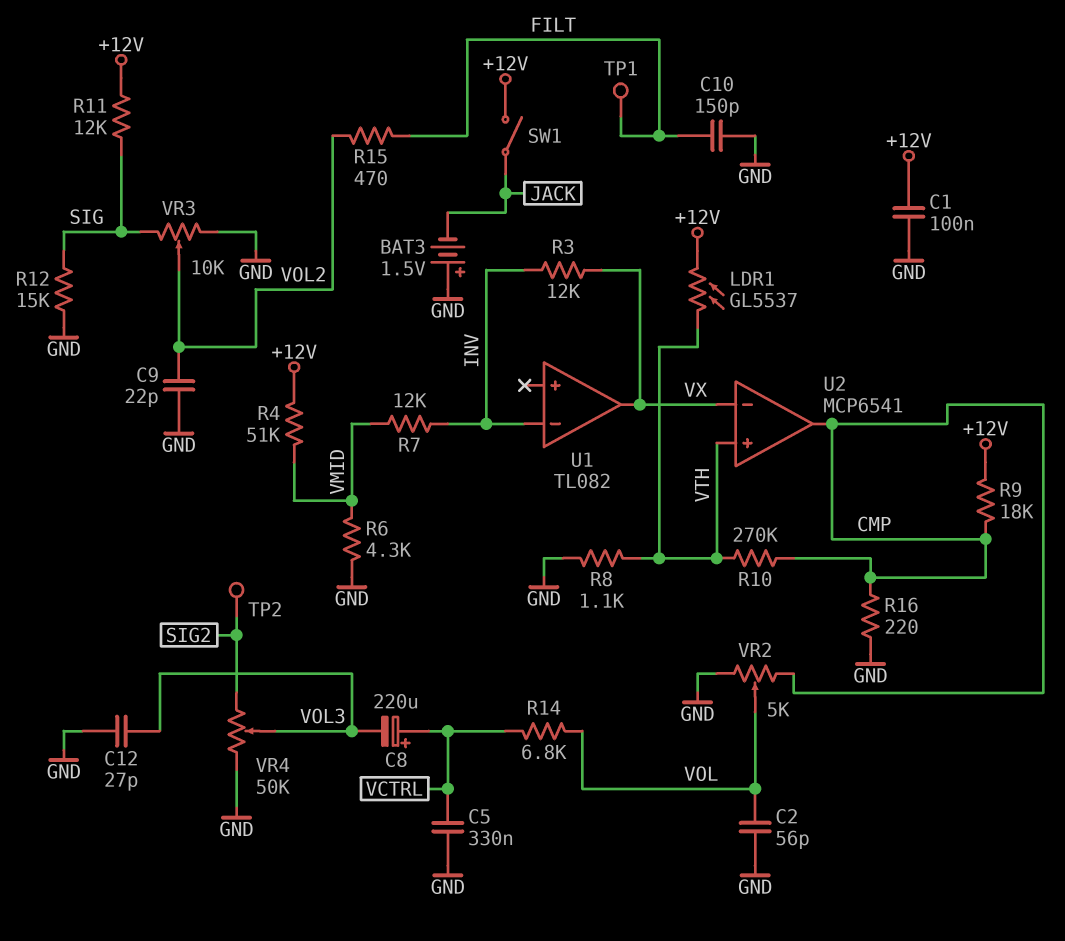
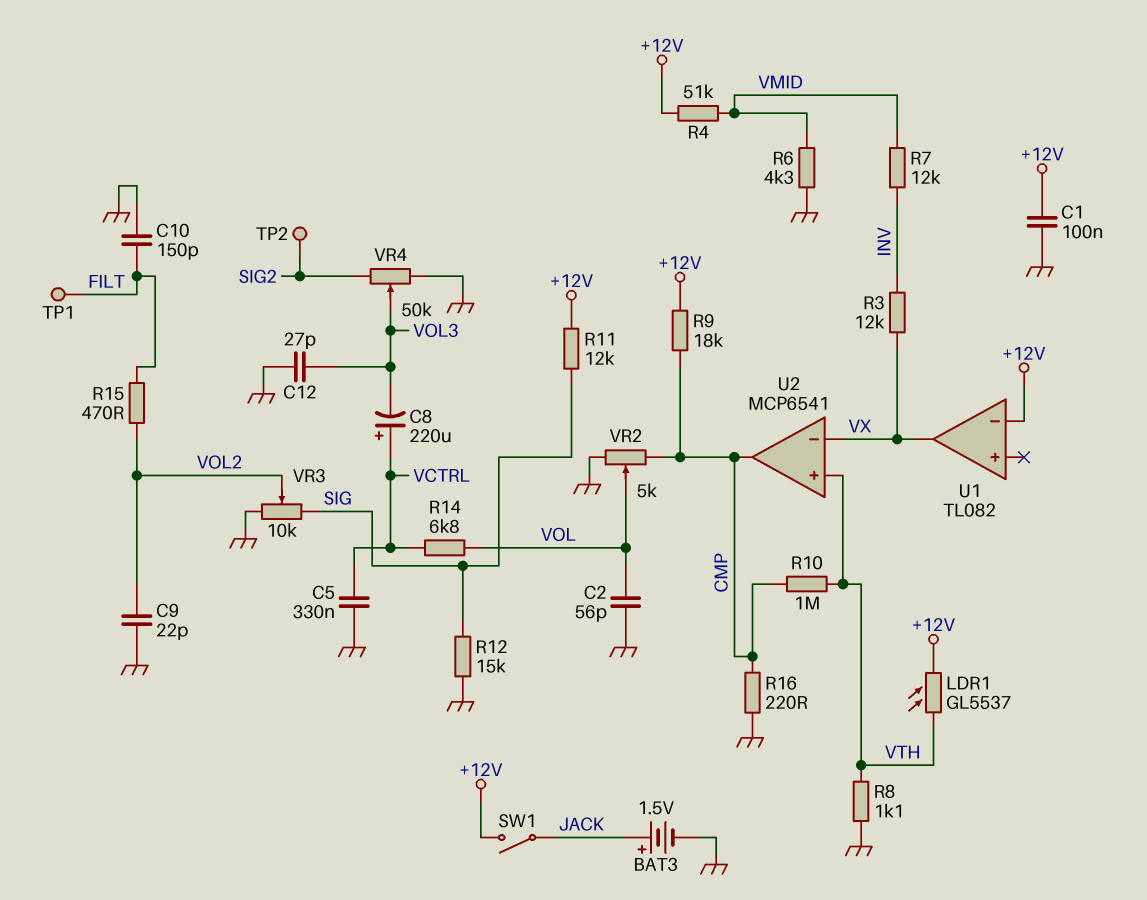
BAT3: 1.5V (plus GND, minus JACK) -> 1.5V (plus JACK, minus GND)
R10: 270k (CMP, VTH) -> 1M (CMP, VTH)
U1 pin in-: INV -> +12V

